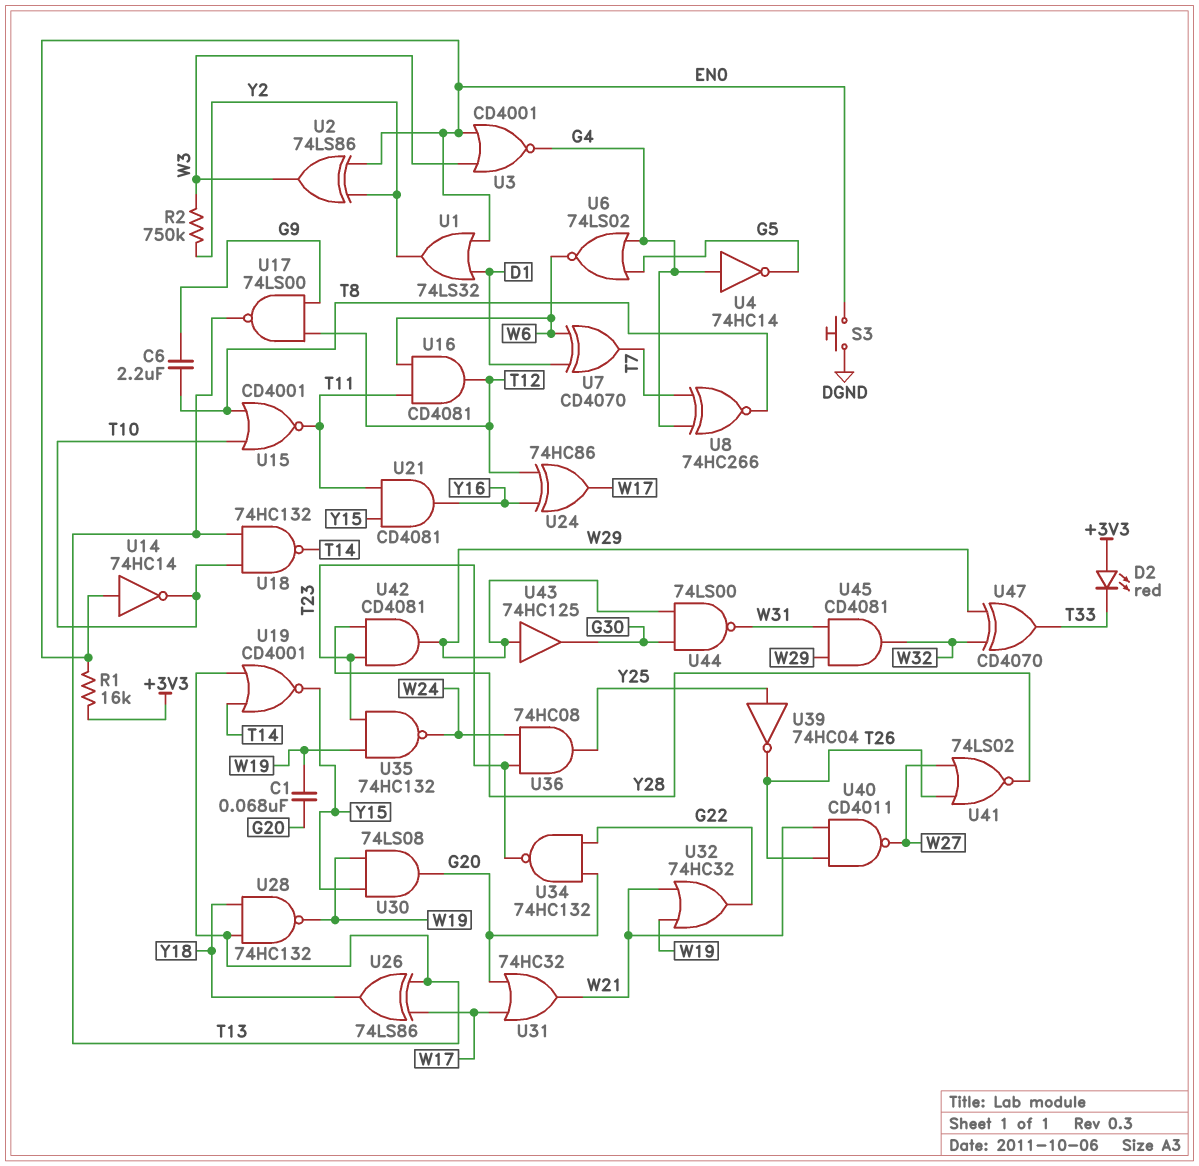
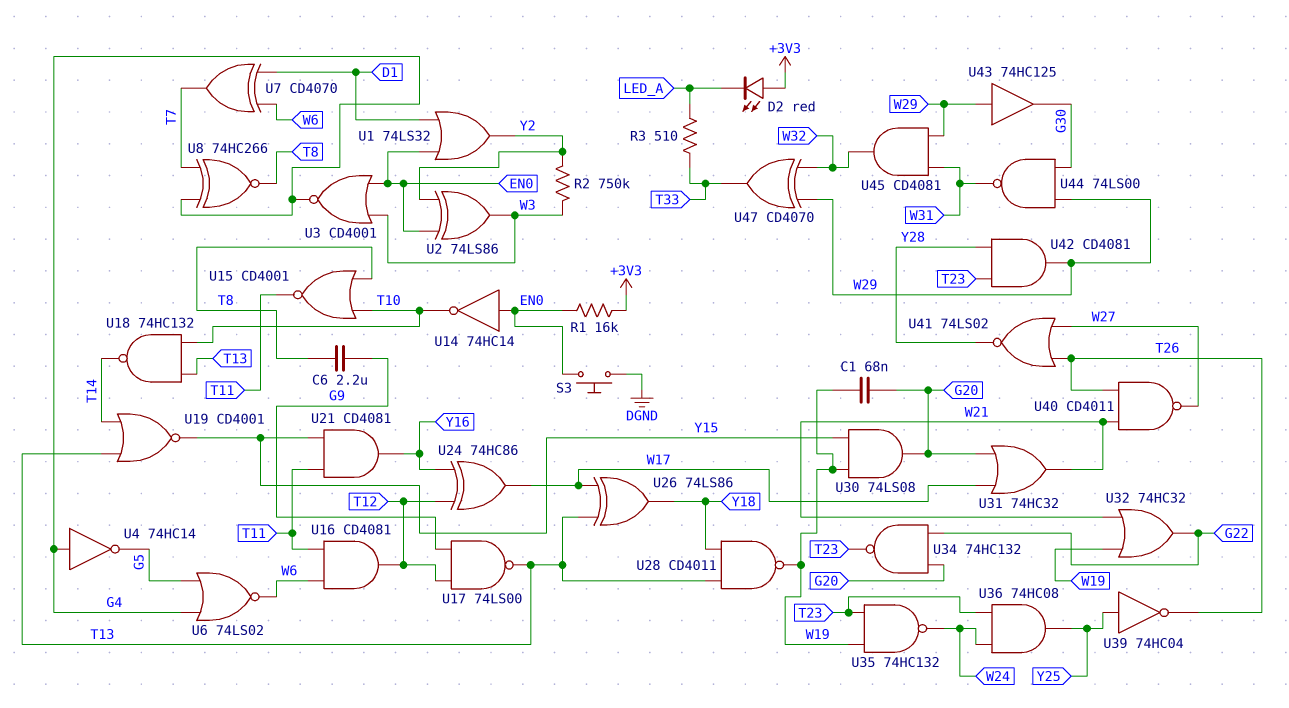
D2: LED red (A +3V3, K T33) -> LED red (A +3V3, K LED_A)
R3: none -> 510 (LED_A, T33)
U28: NAND 74HC132 (in T13, in Y18, out W19) -> NAND CD4011 (in T13, in Y18, out W19)

